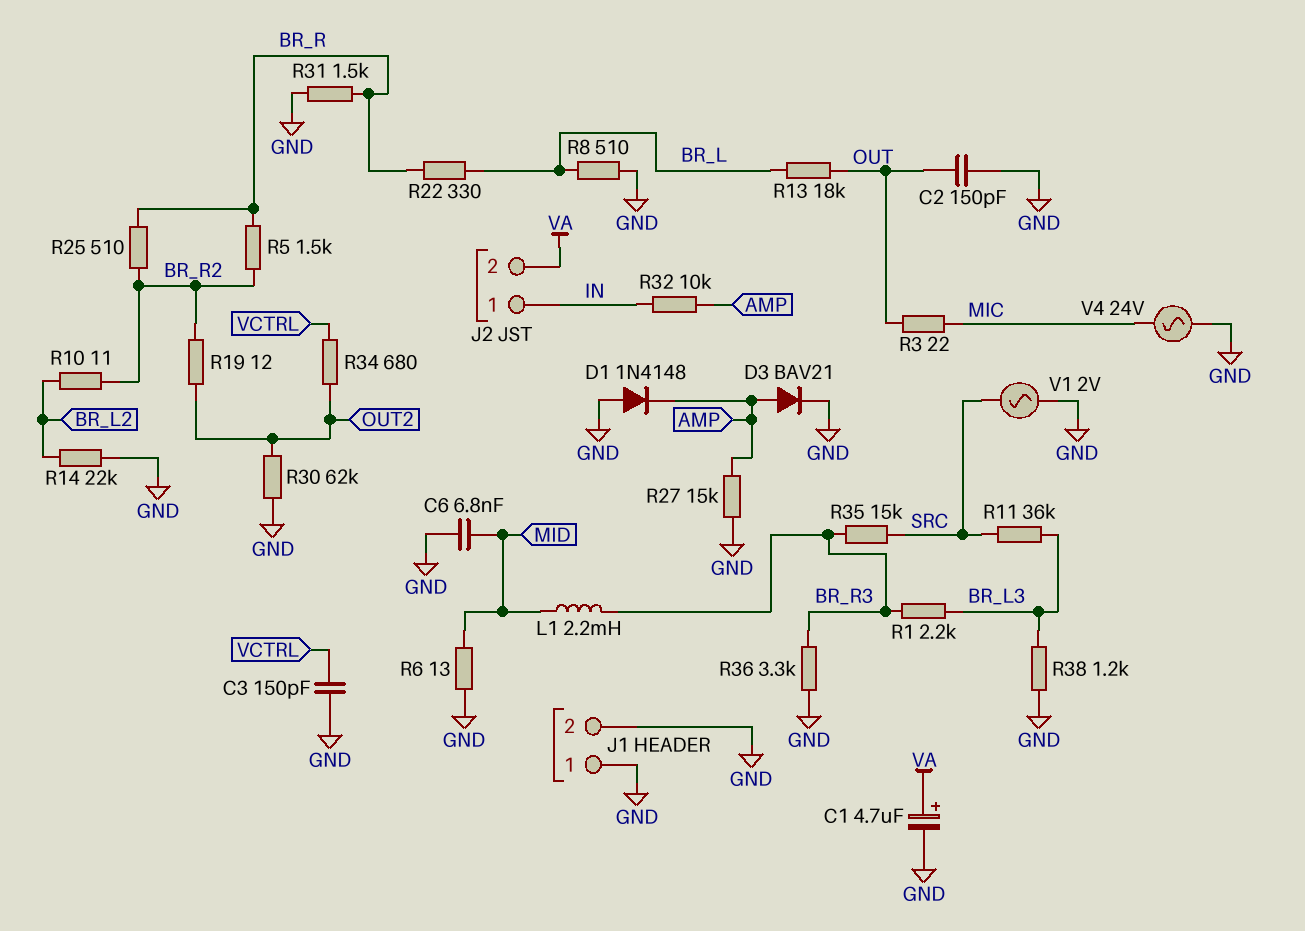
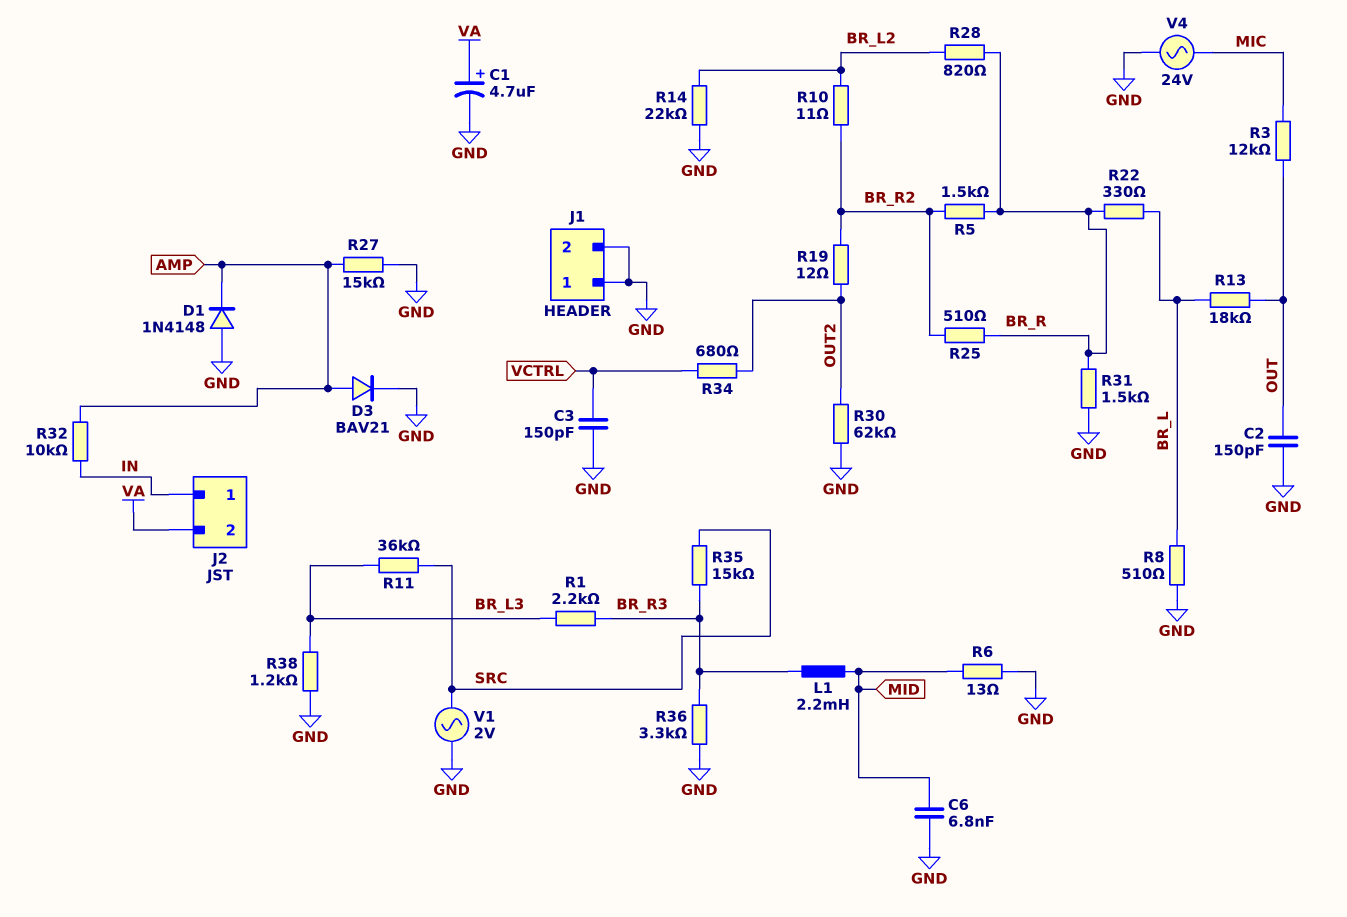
R3: 22 (MIC, OUT) -> 12k (MIC, OUT)
R28: none -> 820 (BR_L2, BR_R)

